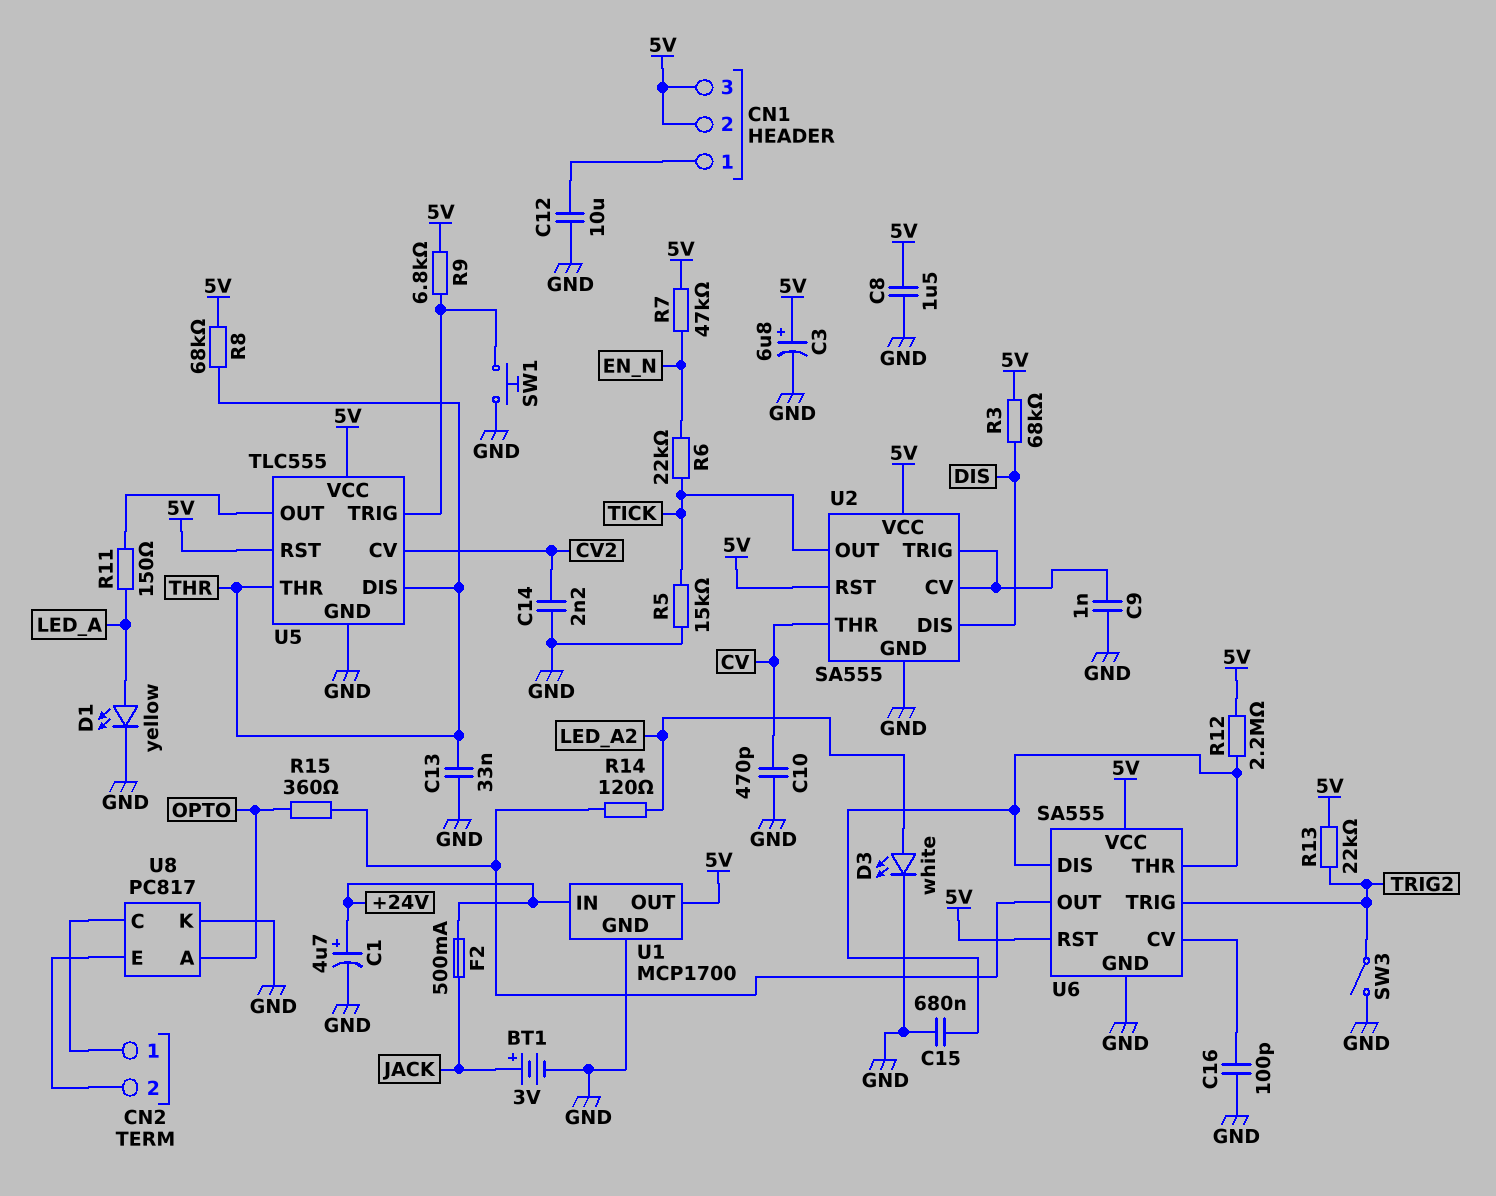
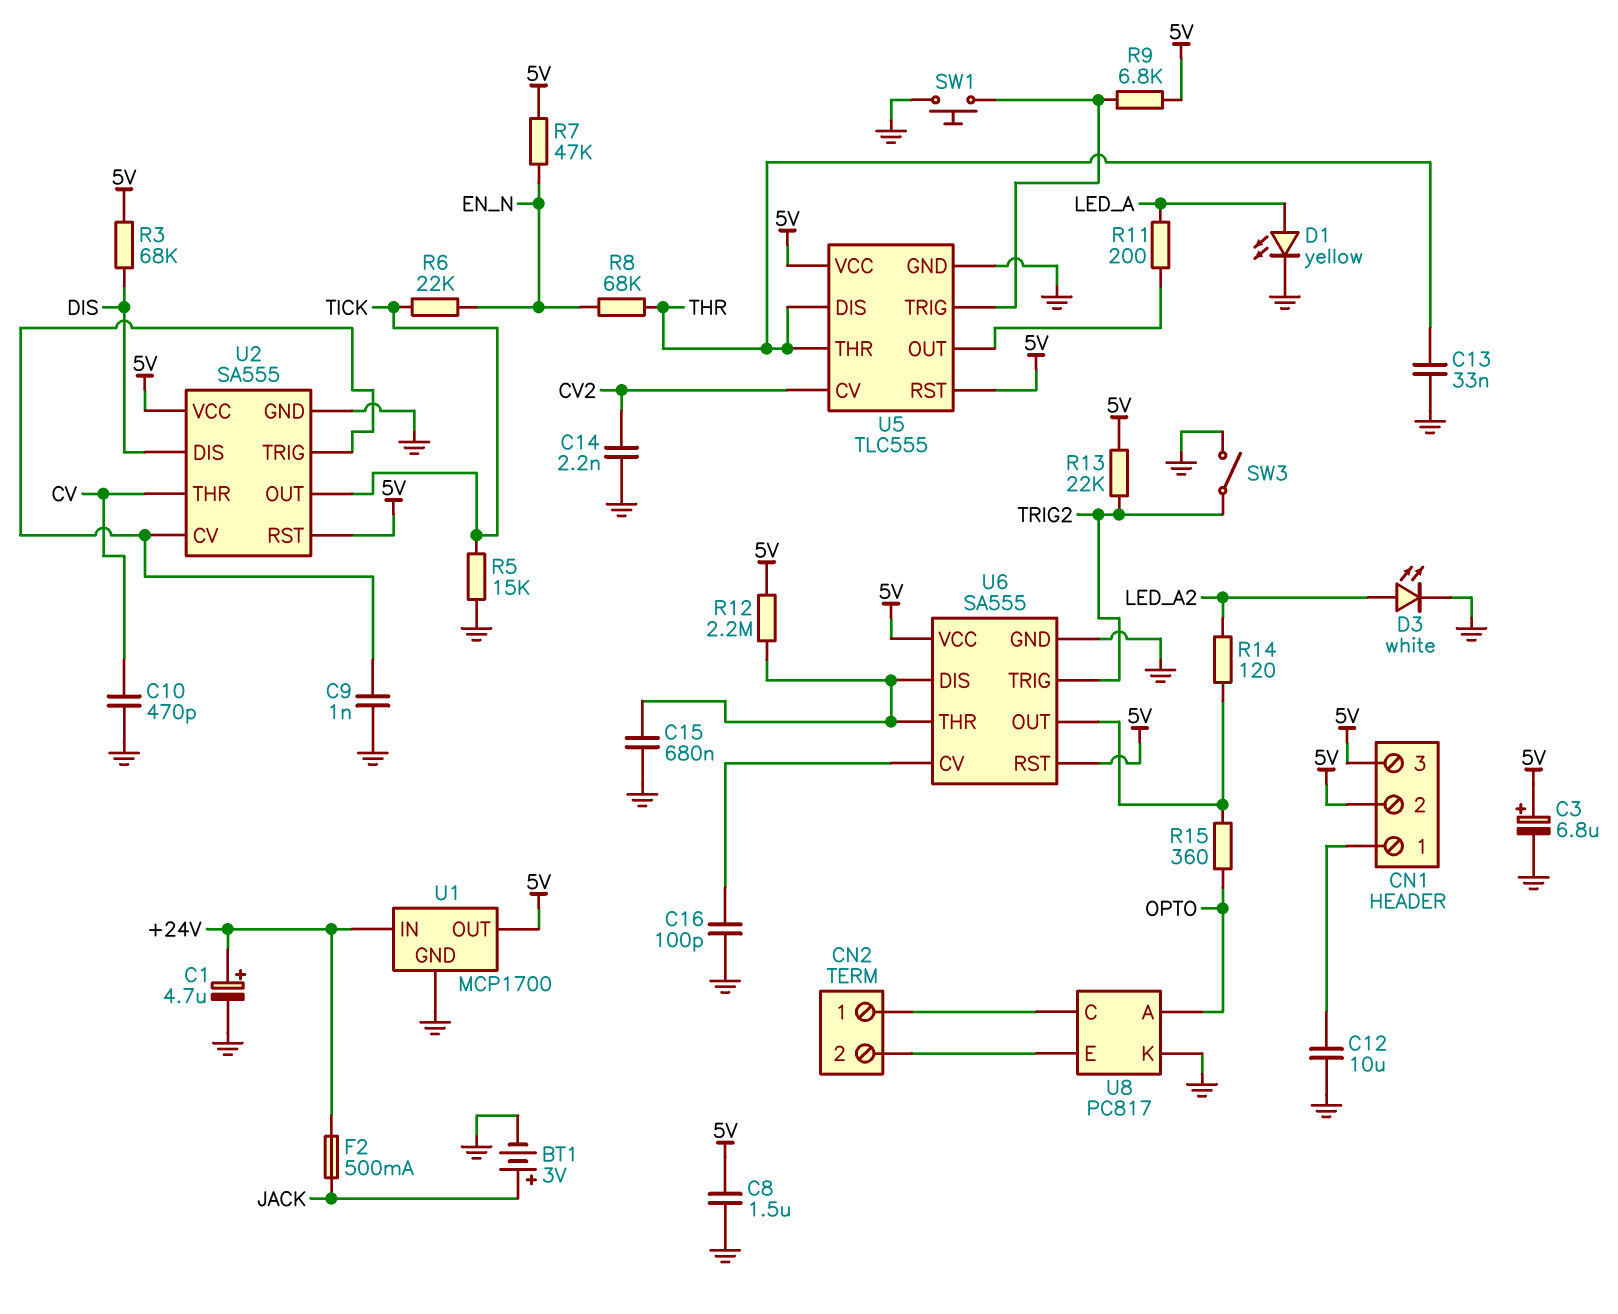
R8: 68k (5V, THR) -> 68k (EN_N, THR)
R11: 150 (LED_A, U5/OUT) -> 200 (LED_A, U5/OUT)

